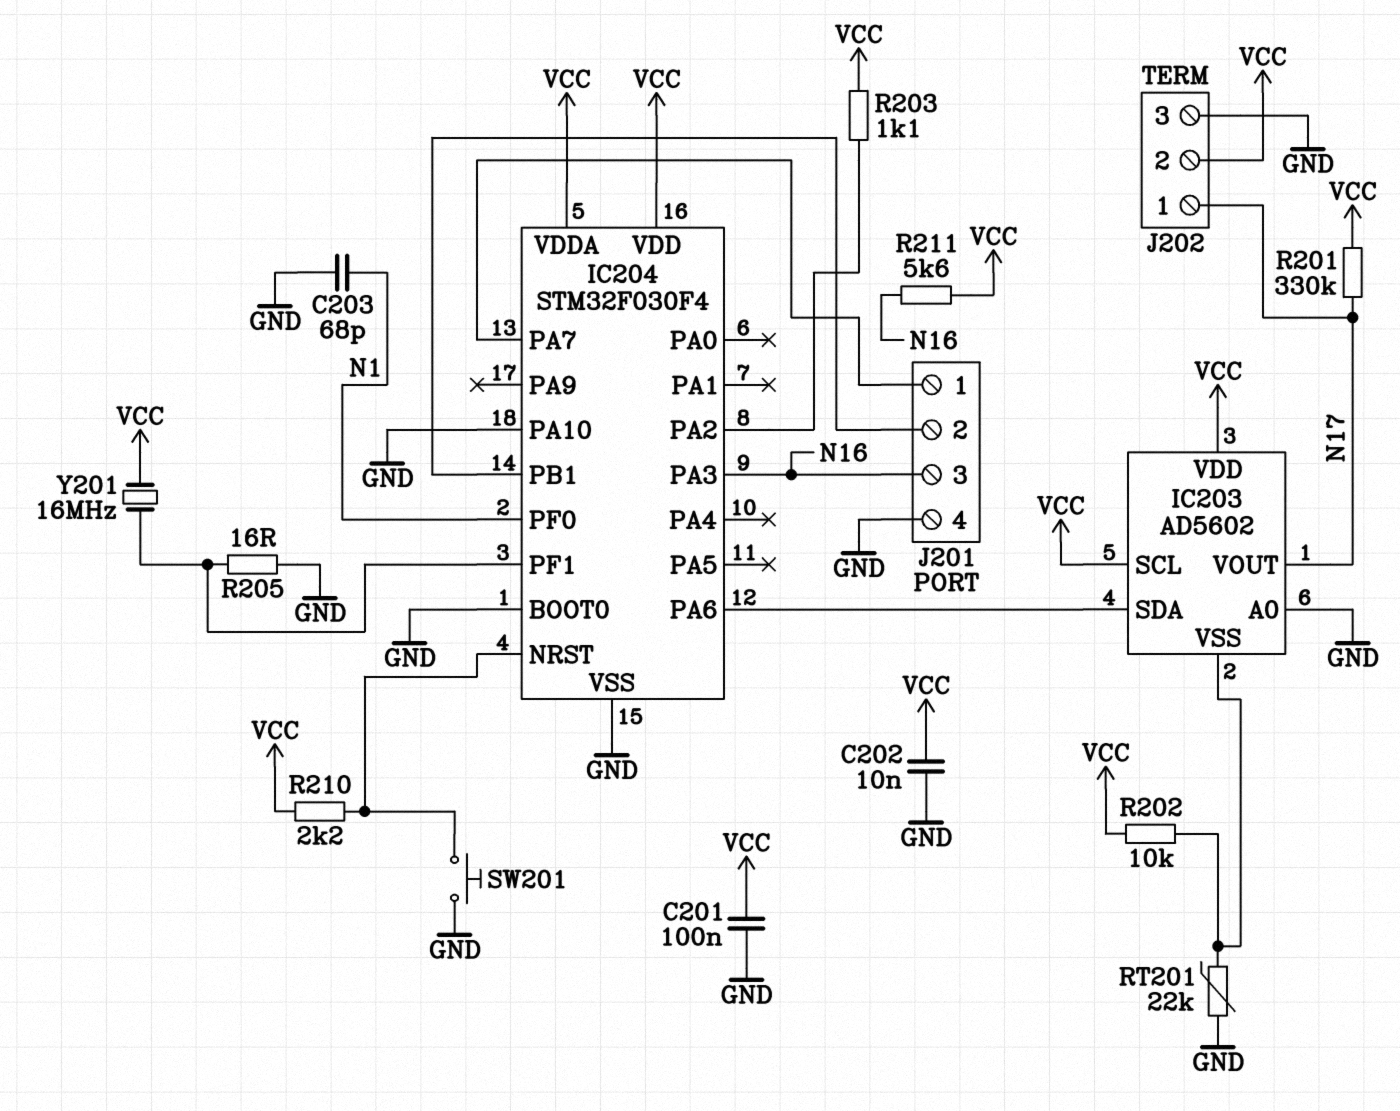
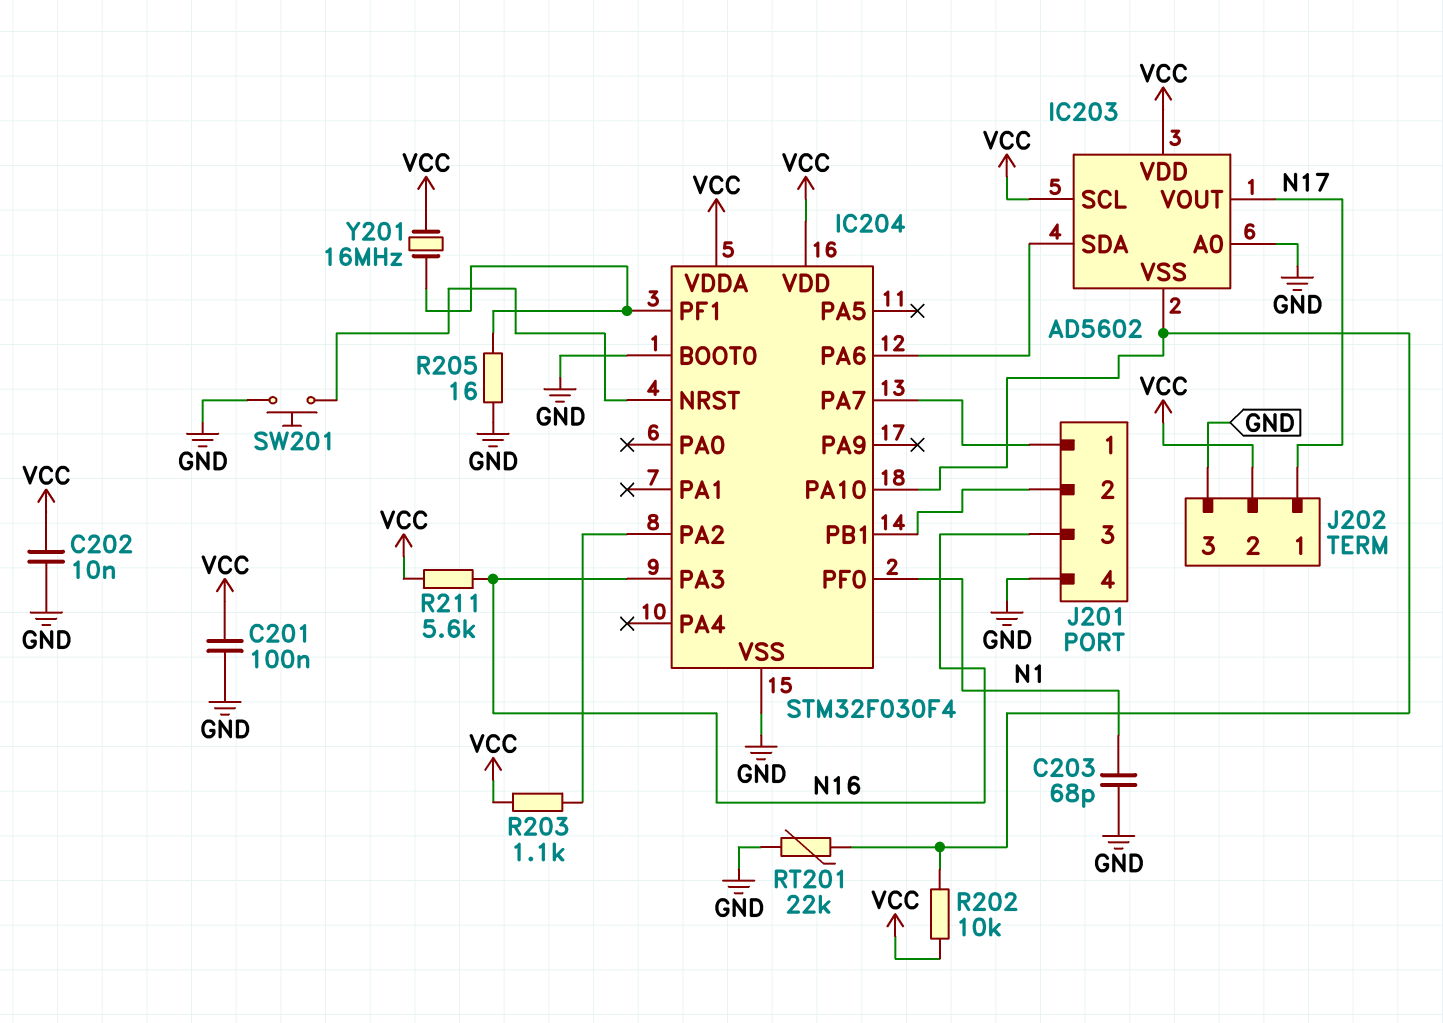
IC204 pin PA10: GND -> IC203/VSS
R201: 330k (N17, VCC) -> none
R210: 2.2k (IC204/NRST, VCC) -> none

